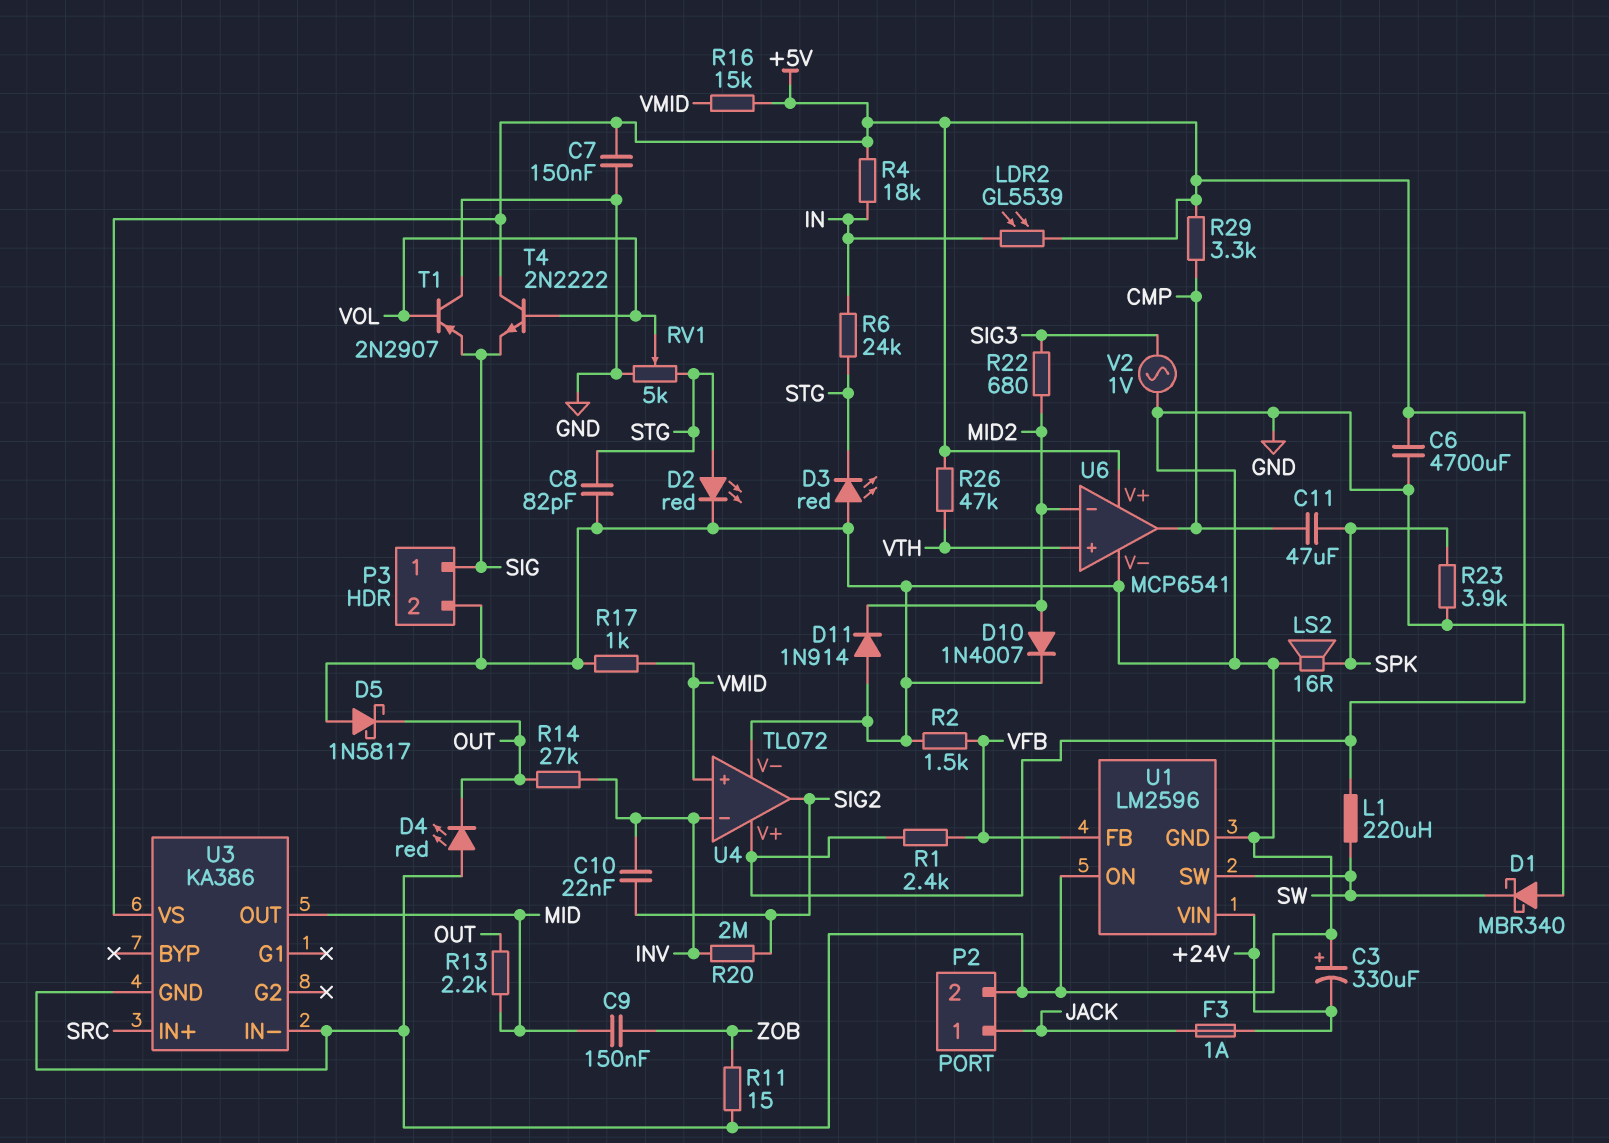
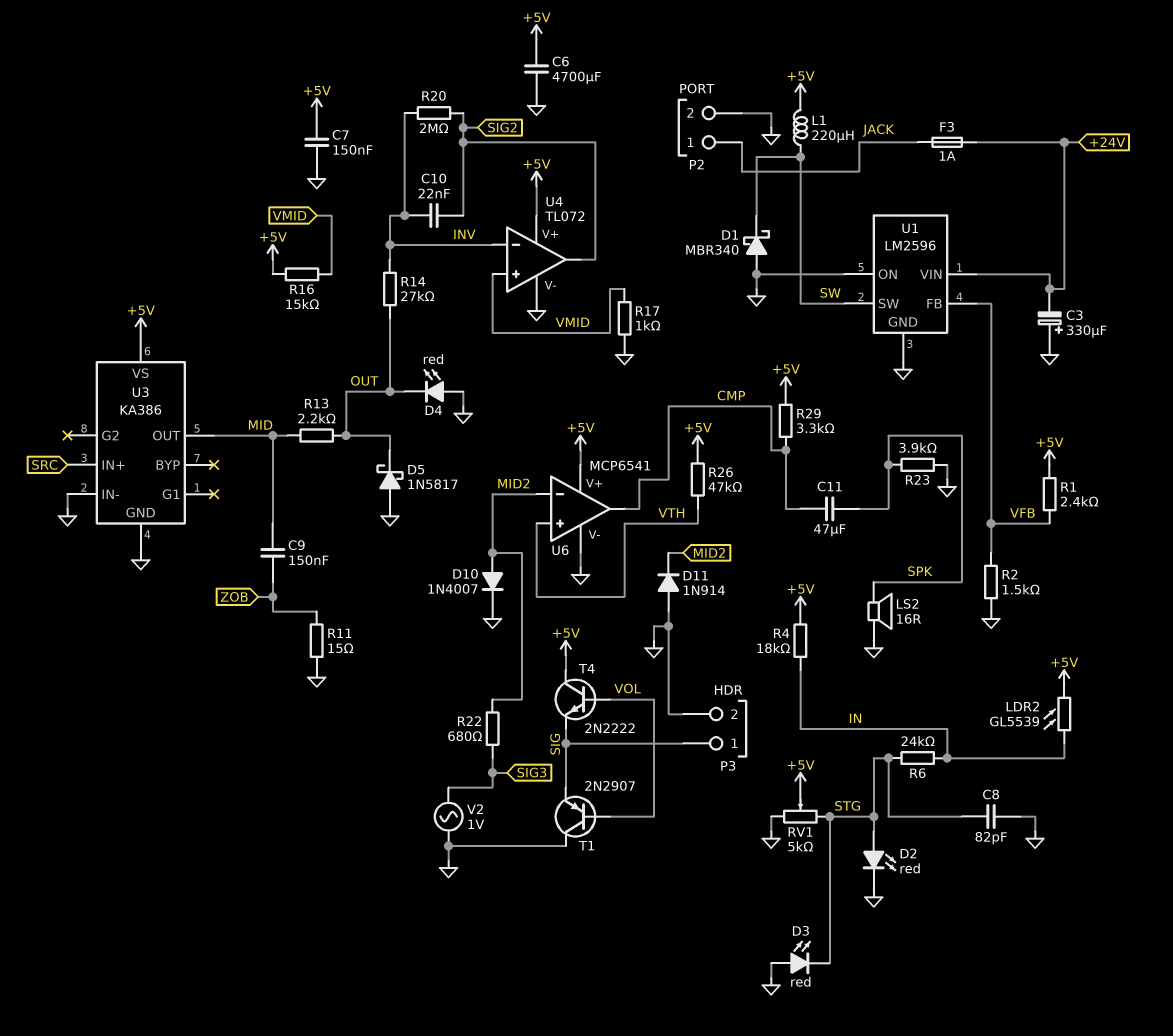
RV1: 5k (GND, STG, wiper VOL) -> 5k (GND, STG, wiper +5V)

